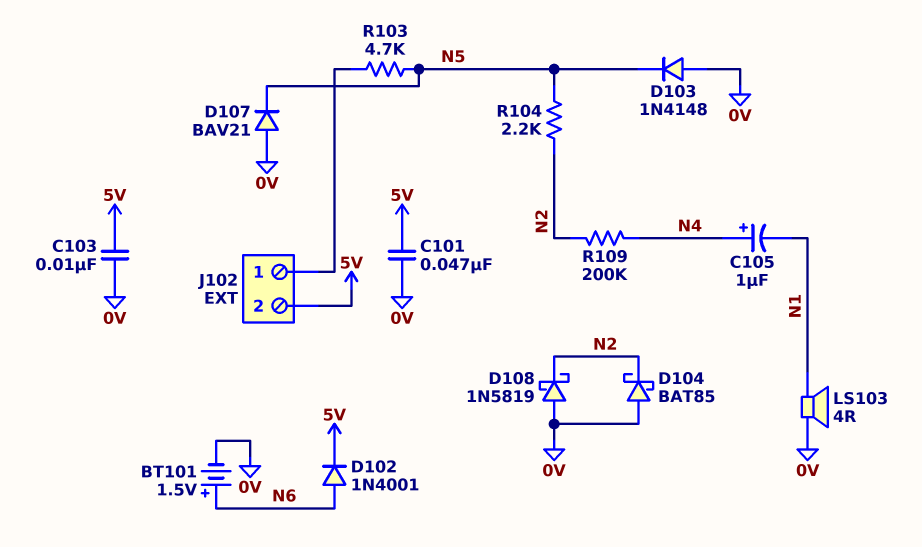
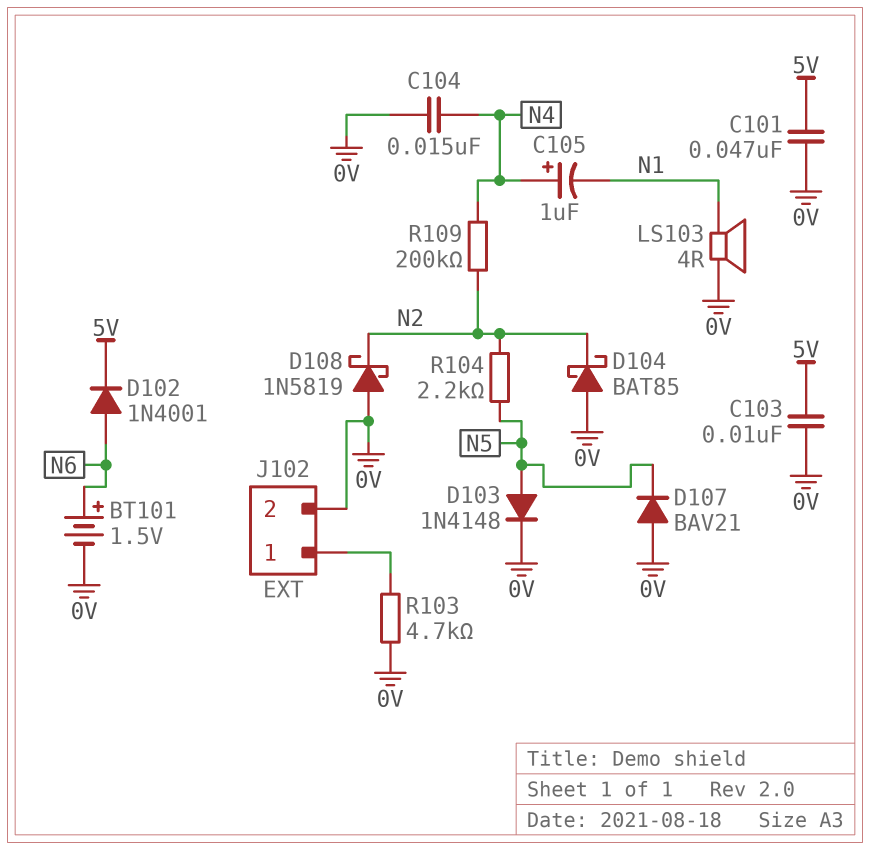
C104: none -> 15nF (0V, N4)
D103: diode 1N4148 (A 0V, K N5) -> diode 1N4148 (A N5, K 0V)
J102 pin 2: 5V -> 0V
R103: 4.7k (J102/1, N5) -> 4.7k (0V, J102/1)

